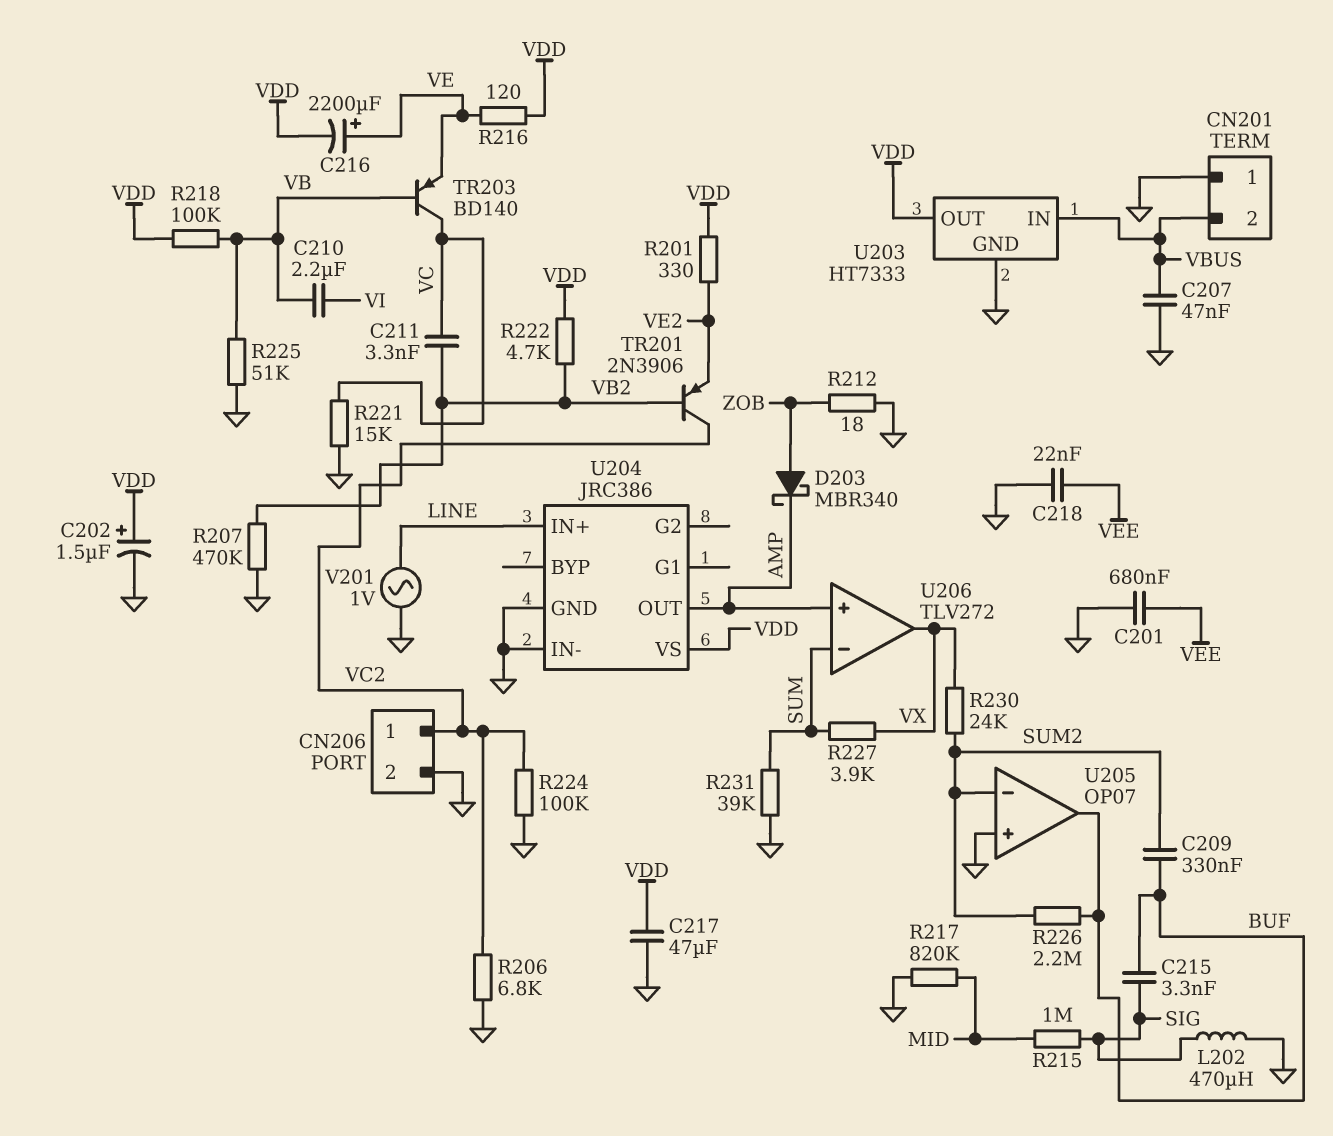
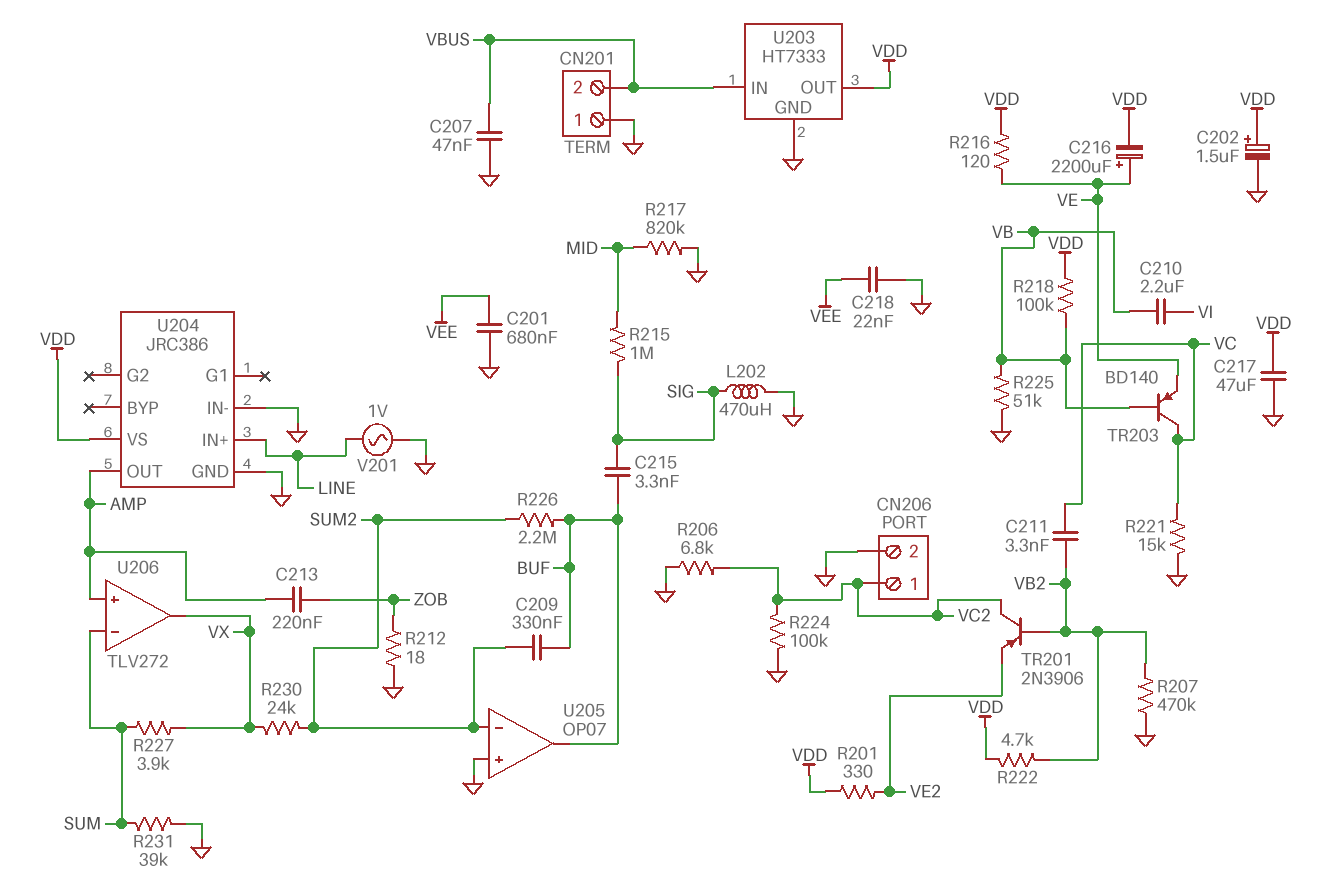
C213: none -> 220nF (AMP, ZOB)
D203: schottky MBR340 (A ZOB, K AMP) -> none

